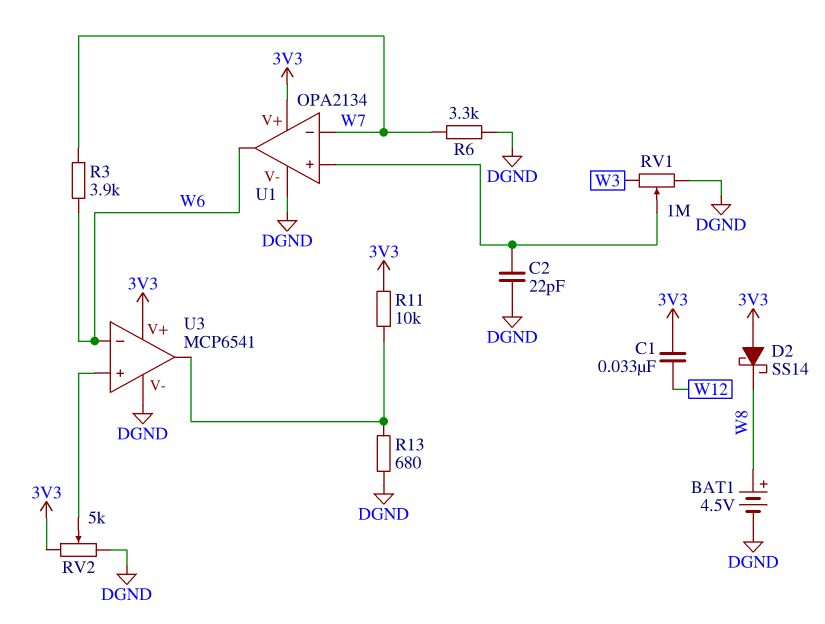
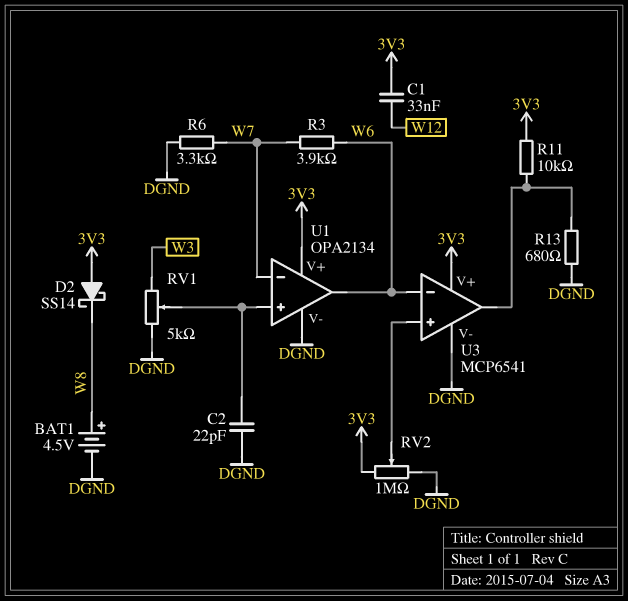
RV1: 1M (DGND, W3, wiper U1/in+) -> 5k (DGND, W3, wiper U1/in+)
RV2: 5k (3V3, DGND, wiper U3/in+) -> 1M (3V3, DGND, wiper U3/in+)

